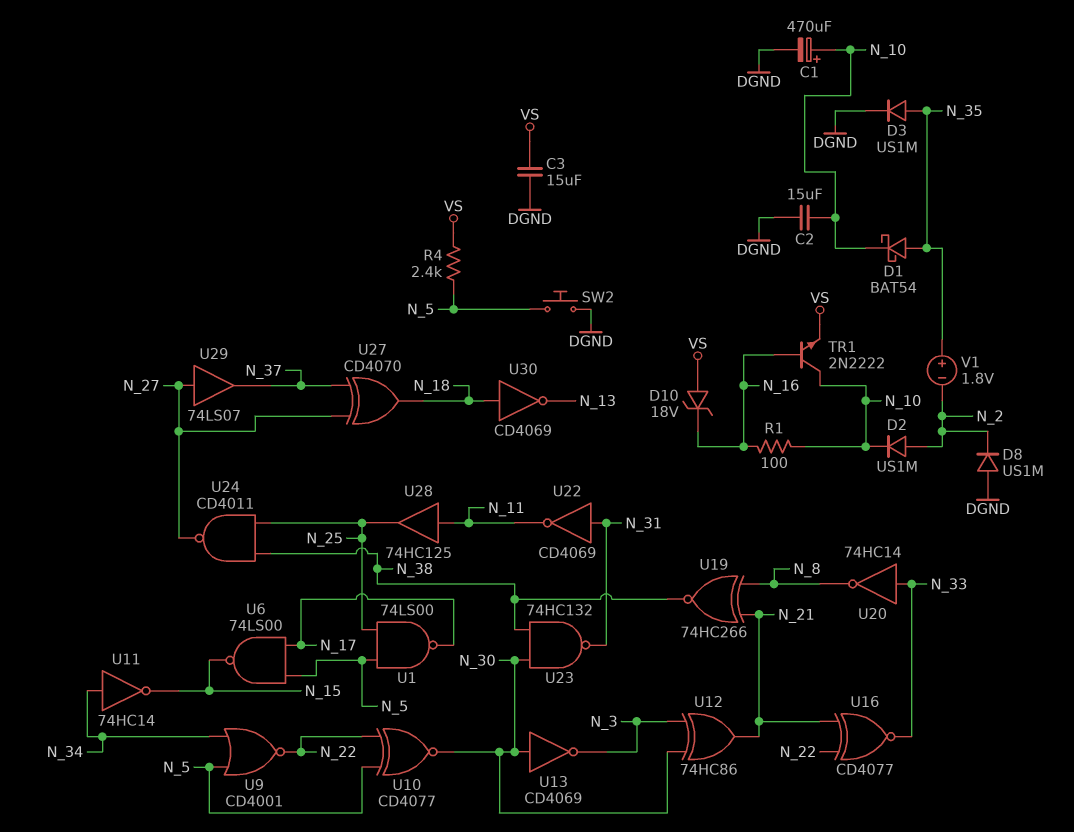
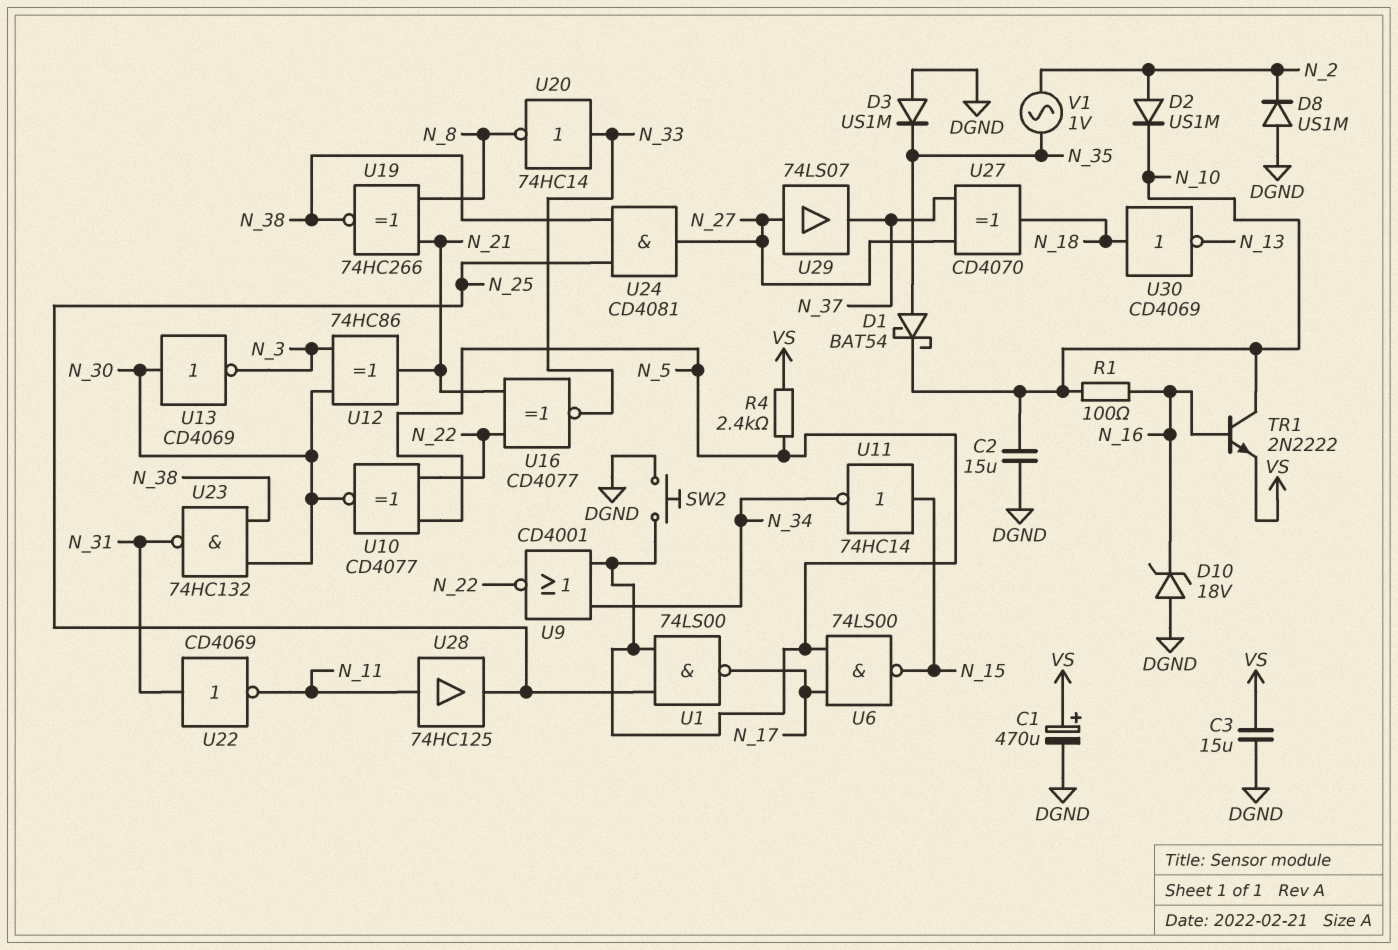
C1: 470uF (plus N_10, minus DGND) -> 470uF (plus VS, minus DGND)
D3: diode US1M (A N_35, K DGND) -> diode US1M (A DGND, K N_35)
D10: zener 18V (A VS, K N_16) -> zener 18V (A DGND, K N_16)
U11: NOT 74HC14 (in N_34, out N_15) -> NOT 74HC14 (in N_15, out N_34)
U24: NAND CD4011 (in N_25, in N_38, out N_27) -> AND CD4081 (in N_25, in N_38, out N_27)
V1: 1.8V (plus N_35, minus N_2) -> AC 1V (N_2, N_35)

